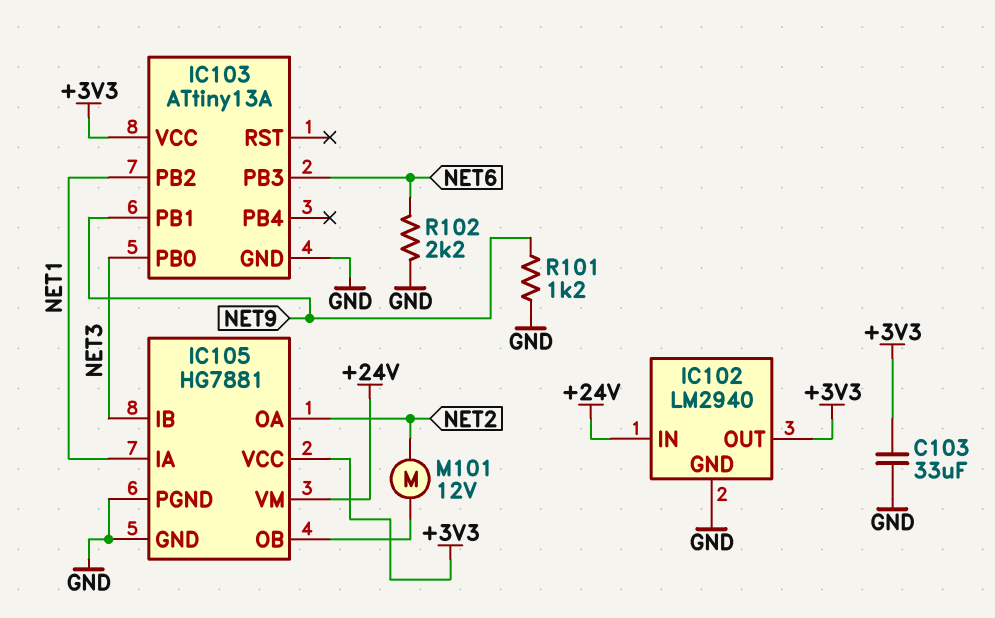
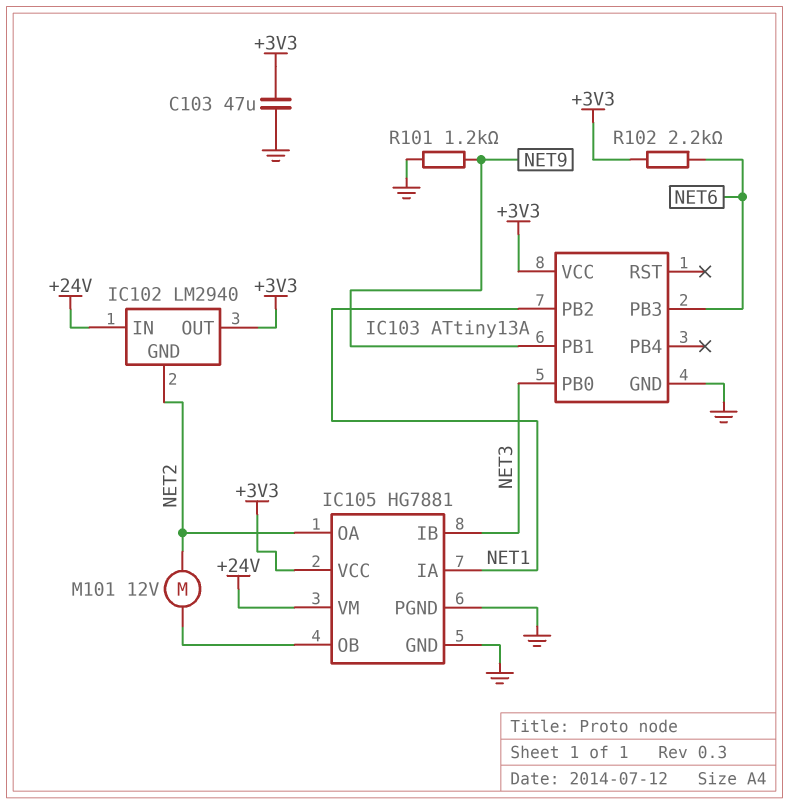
C103: 33uF (+3V3, GND) -> 47uF (+3V3, GND)
IC102 pin GND: GND -> NET2
R102: 2.2k (GND, NET6) -> 2.2k (+3V3, NET6)

